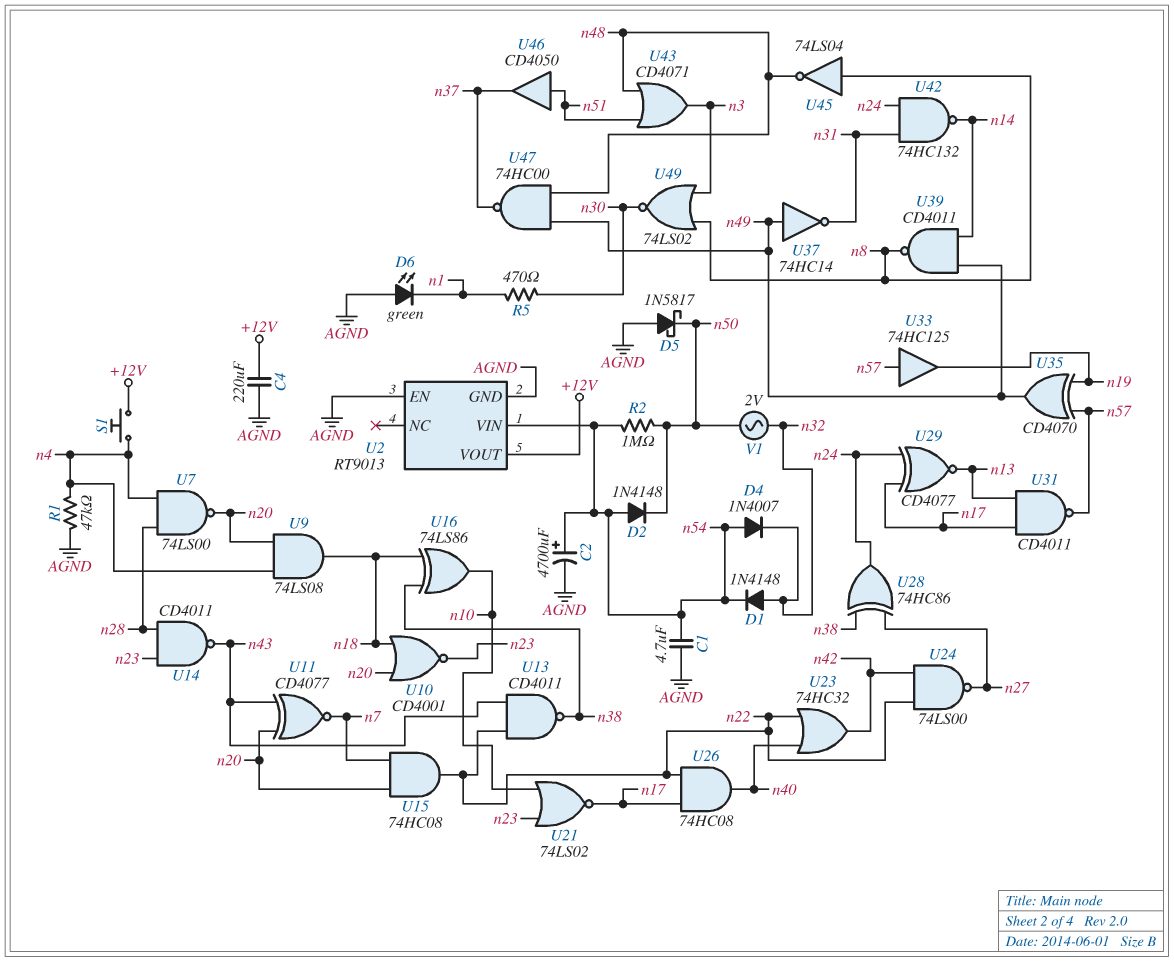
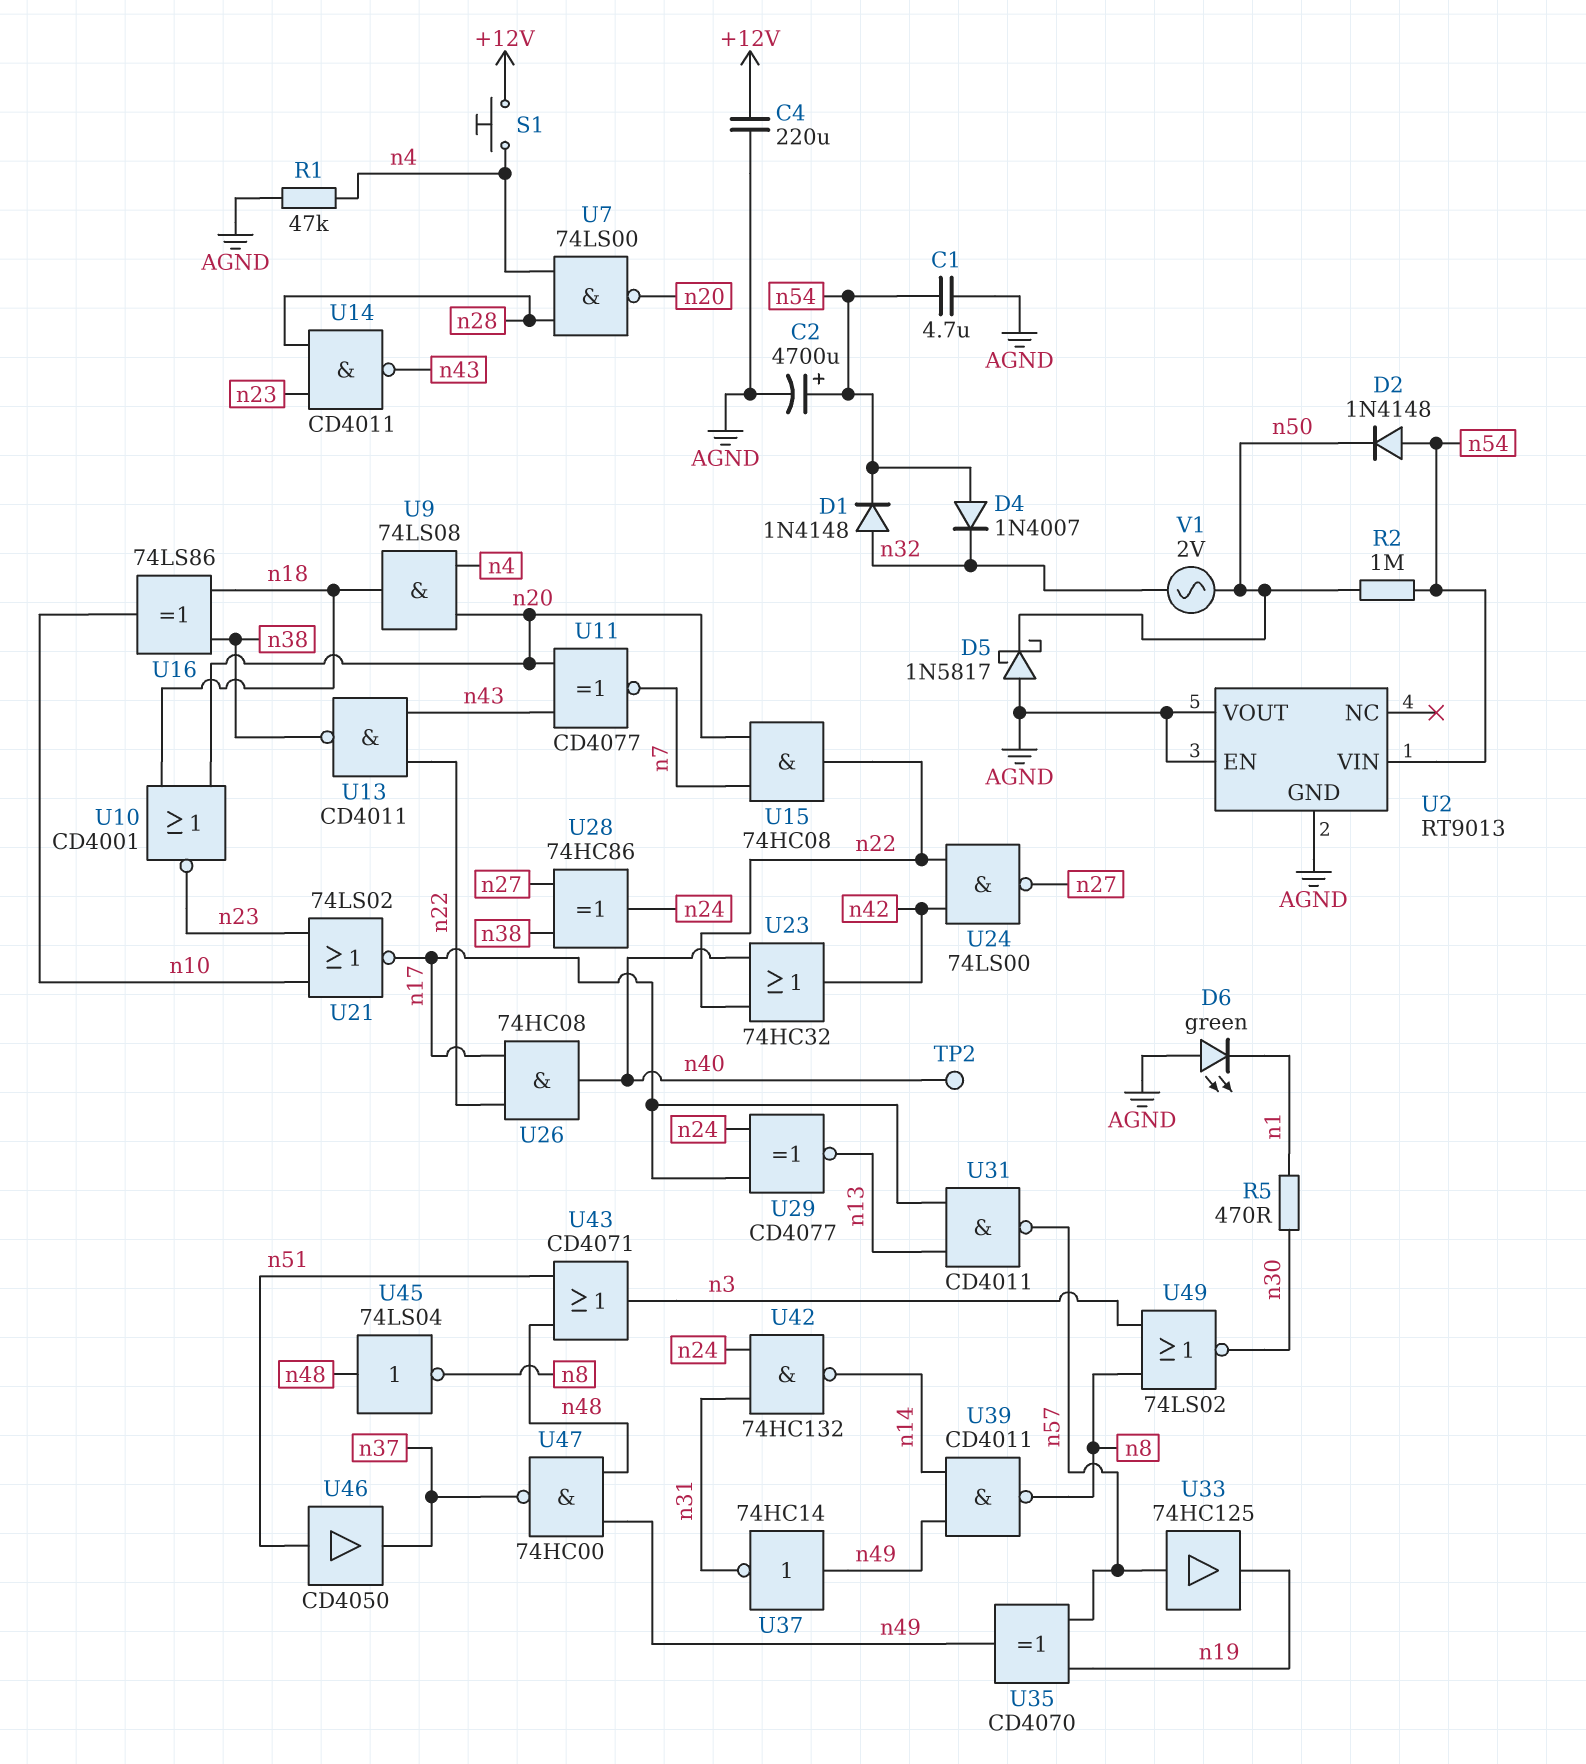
TP2: none -> test point (n40)
U2 pin VOUT: +12V -> AGND
U45: NOT 74LS04 (in n8, out n48) -> NOT 74LS04 (in n48, out n8)

